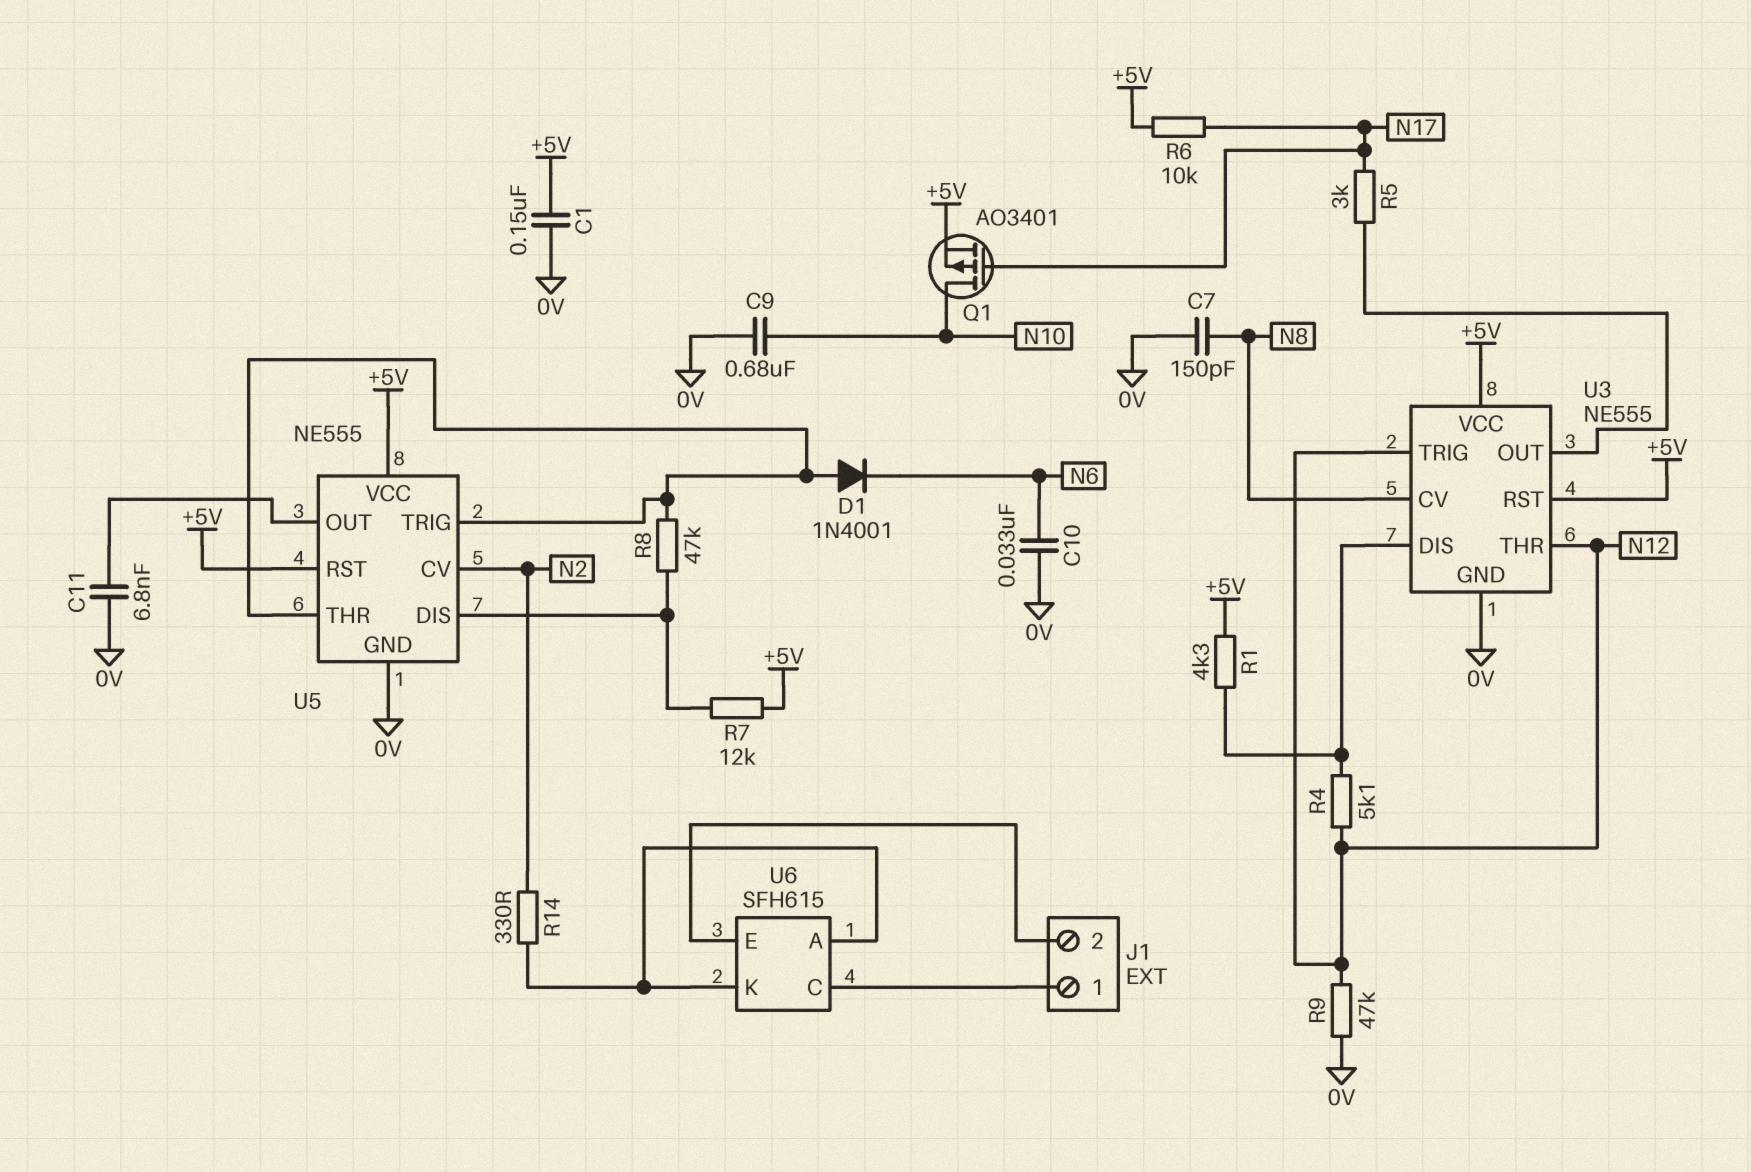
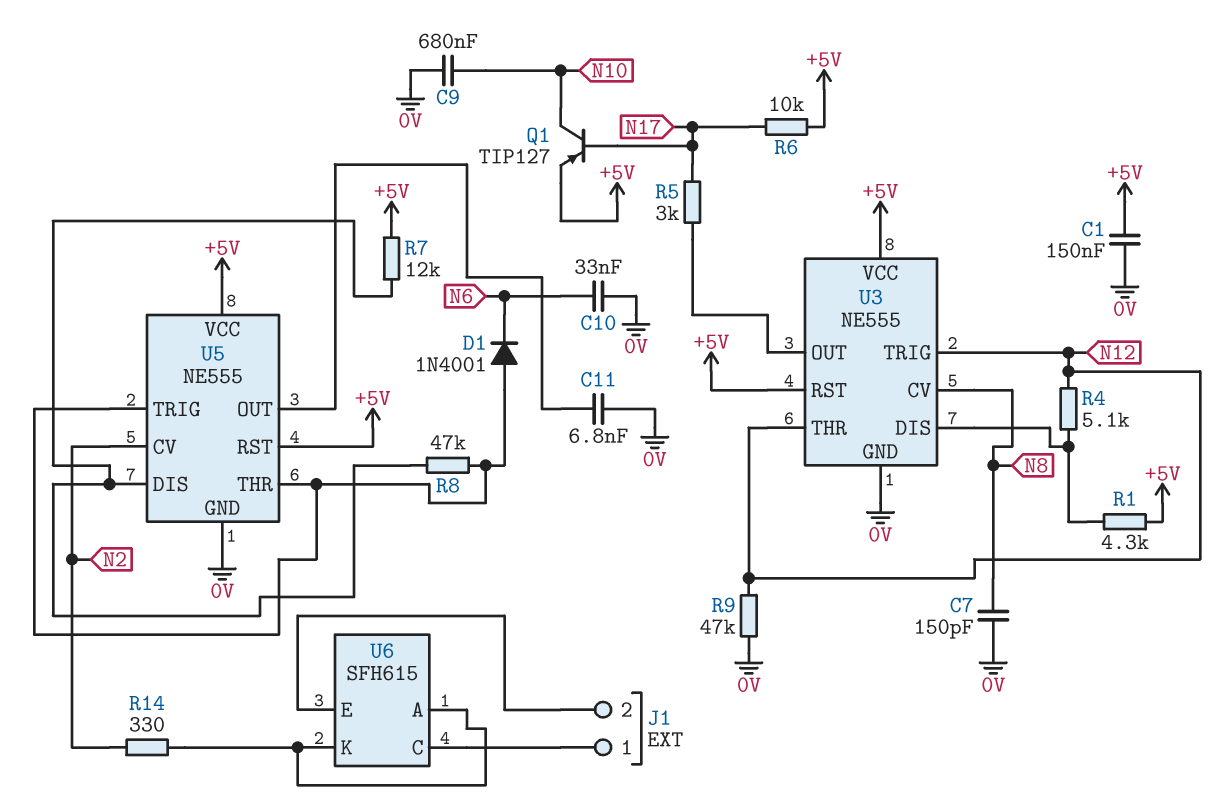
Q1: PMOS AO3401 (G N17, D N10, S +5V) -> PNP TIP127 (B N17, C N10, E +5V)

